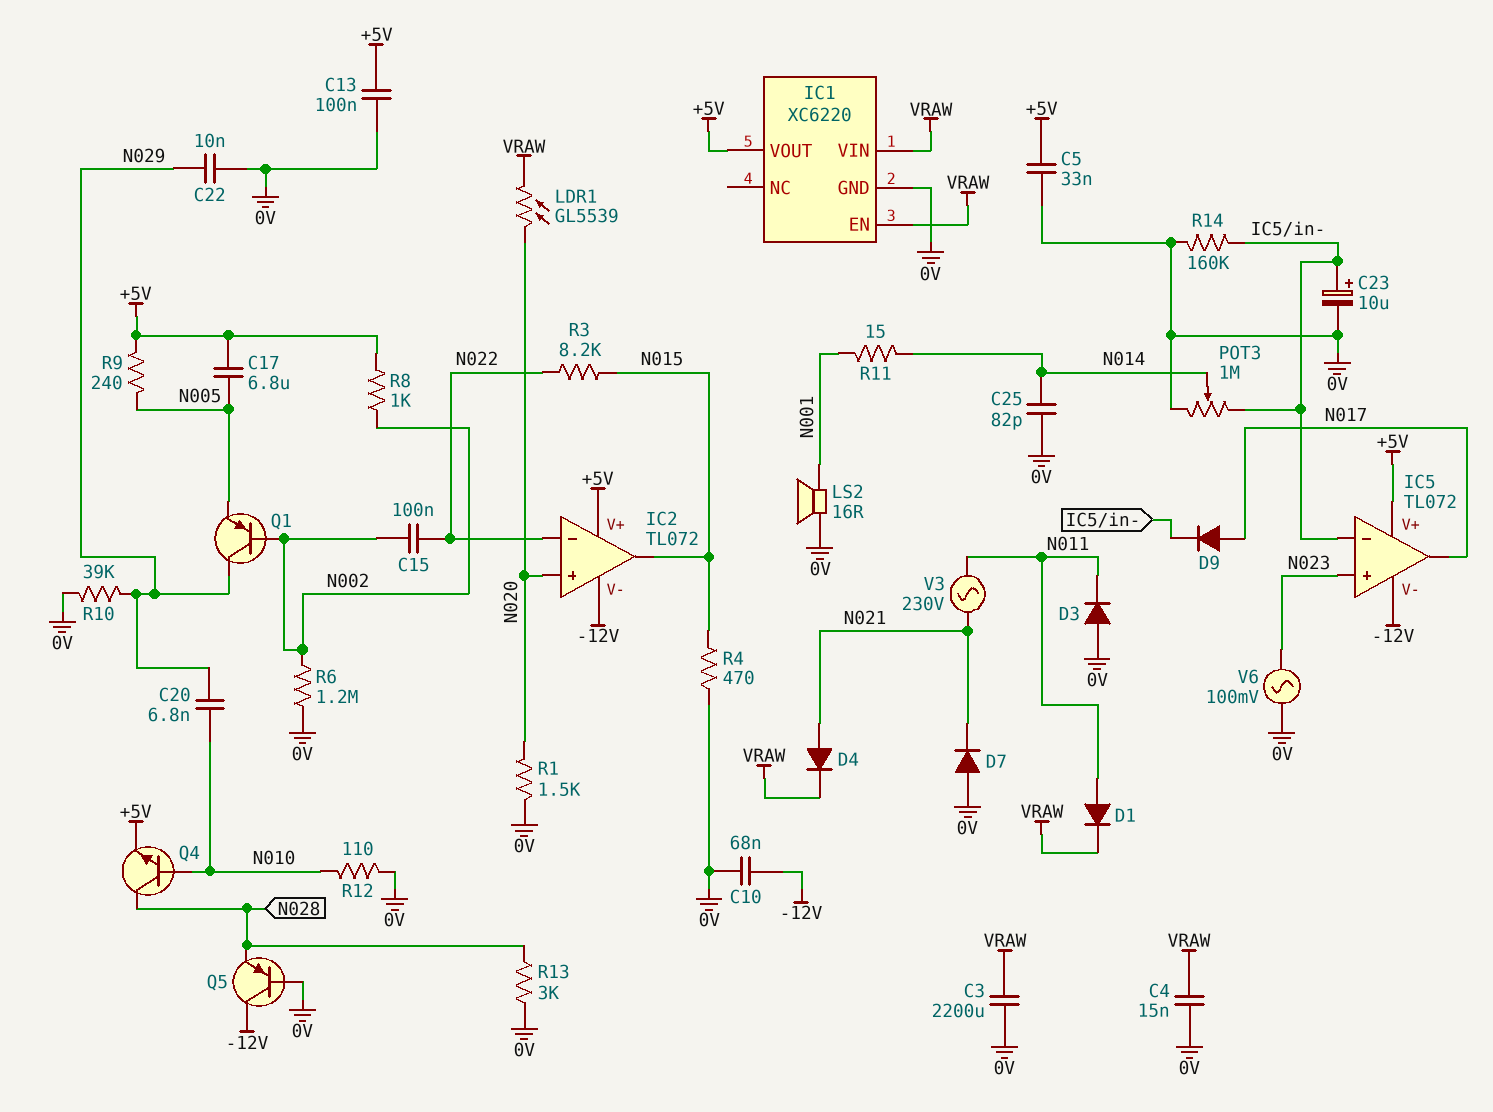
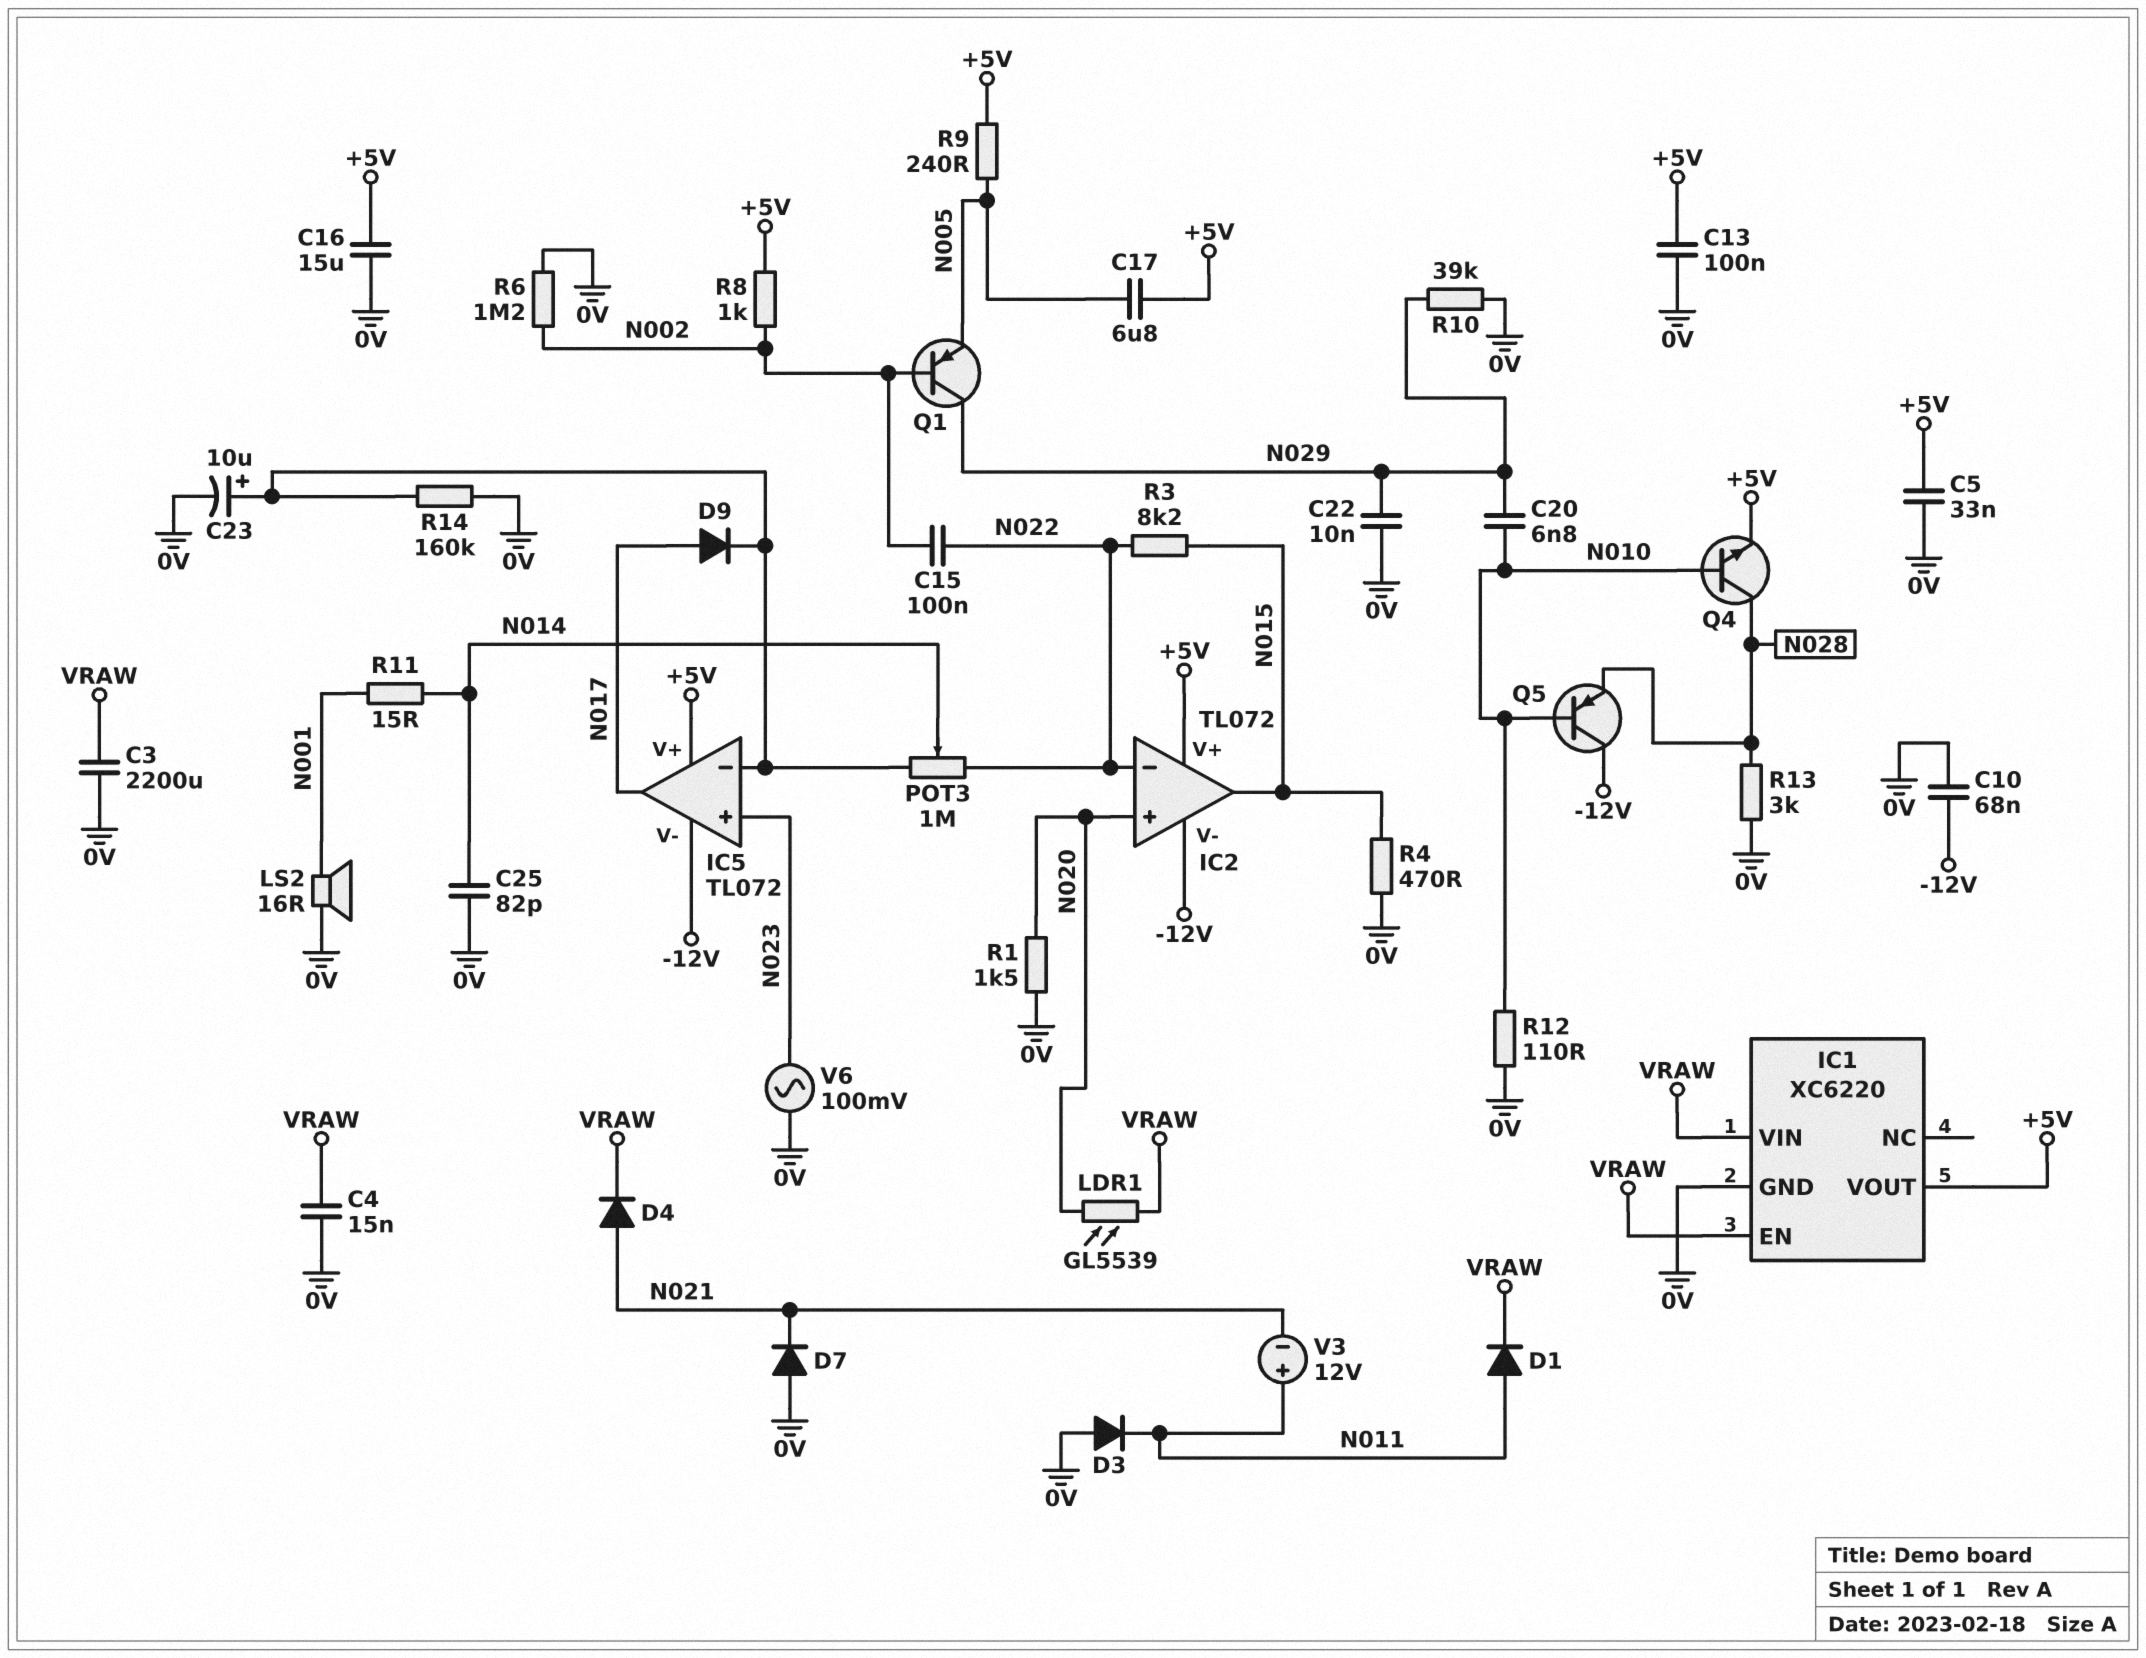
C16: none -> 15uF (+5V, 0V)
POT3: 1M (0V, IC5/in-, wiper N014) -> 1M (IC5/in-, N022, wiper N014)
Q5: PNP (B 0V, C -12V, E N028) -> PNP (B N010, C -12V, E N028)
V3: AC 230V (N011, N021) -> 12V (plus N011, minus N021)

